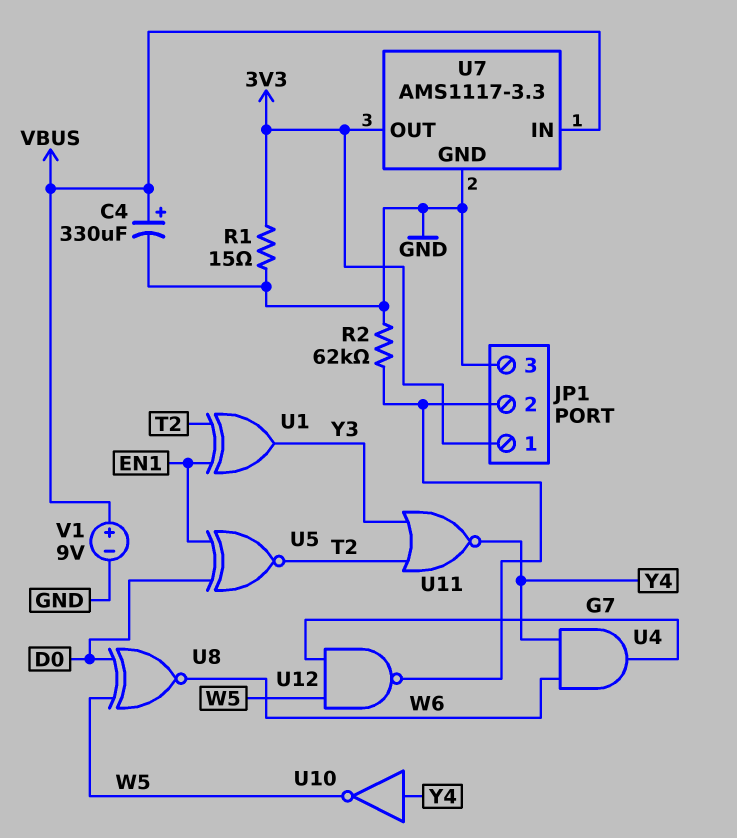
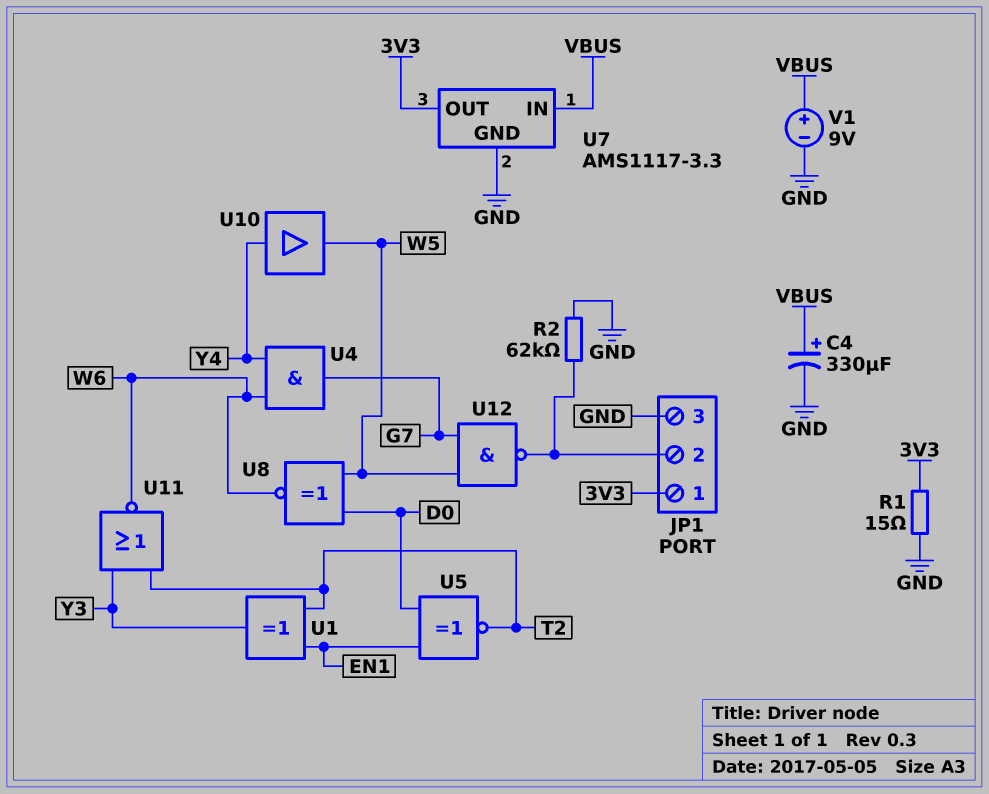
U10: NOT (in Y4, out W5) -> buffer (in Y4, out W5)
U11: NOR (in T2, in Y3, out Y4) -> NOR (in T2, in Y3, out W6)

